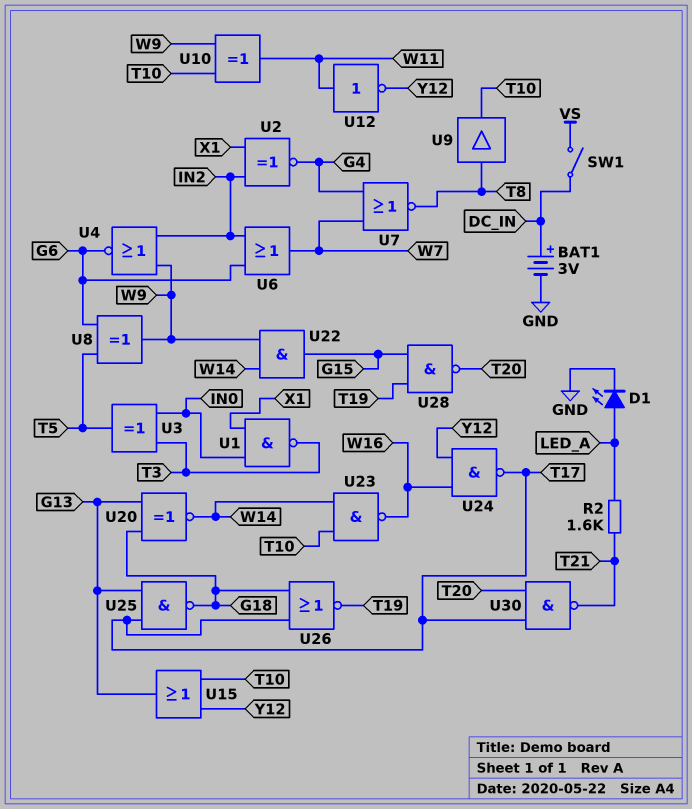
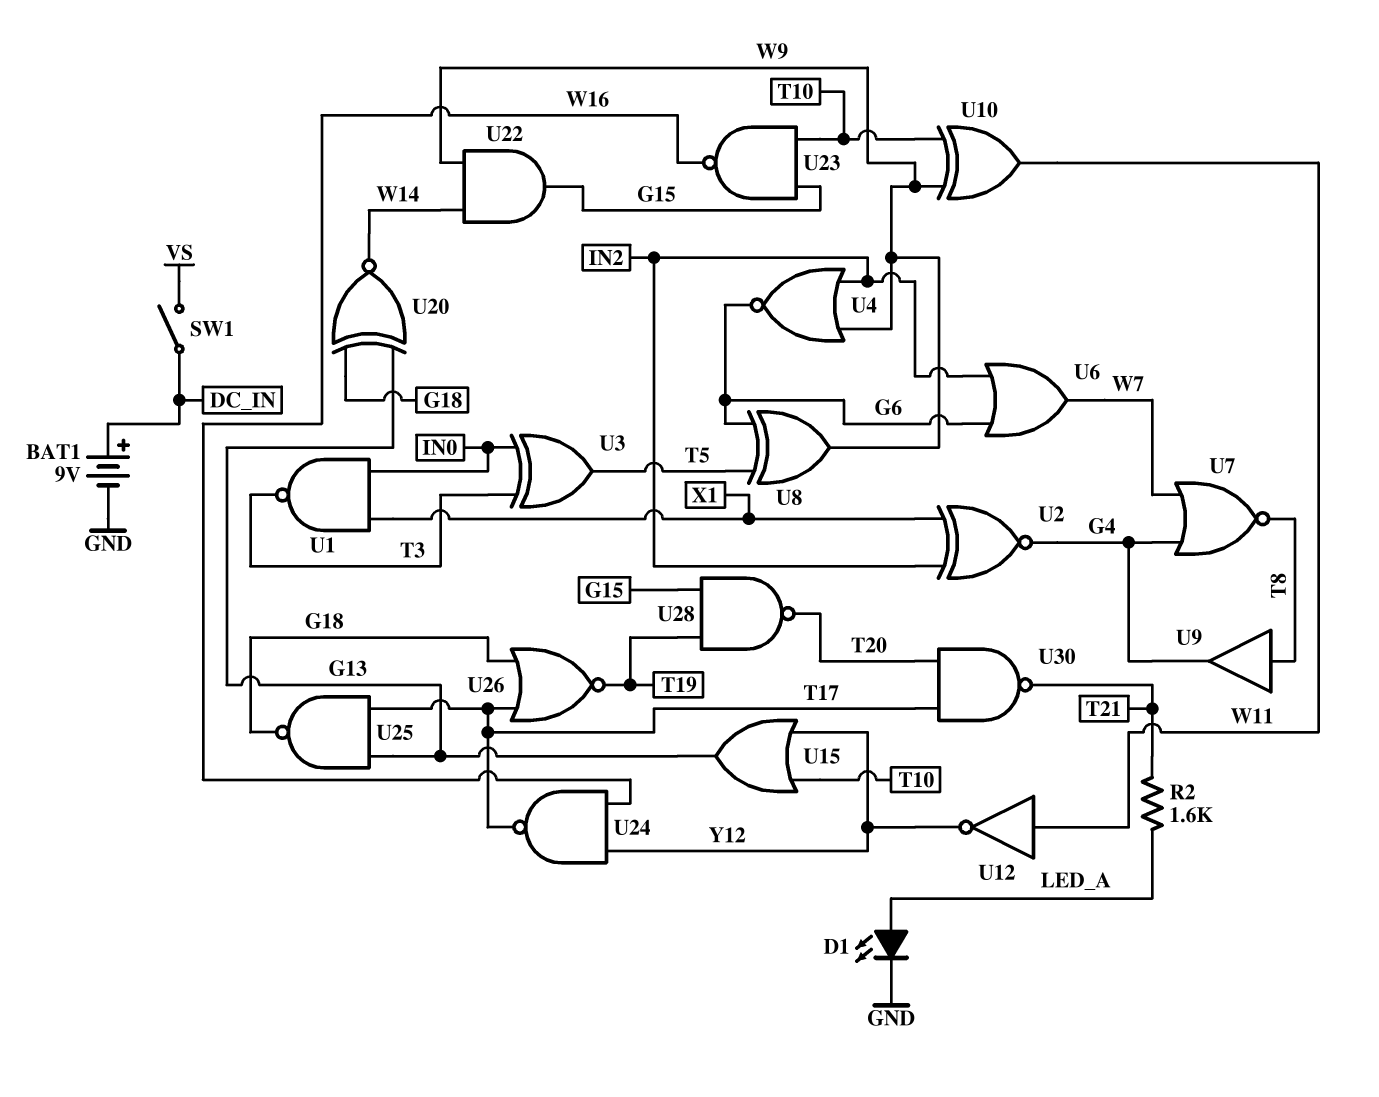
BAT1: 3V (plus DC_IN, minus GND) -> 9V (plus DC_IN, minus GND)
U9: buffer (in T8, out T10) -> buffer (in T8, out G4)
U23: NAND (in T10, in W14, out W16) -> NAND (in G15, in T10, out W16)

